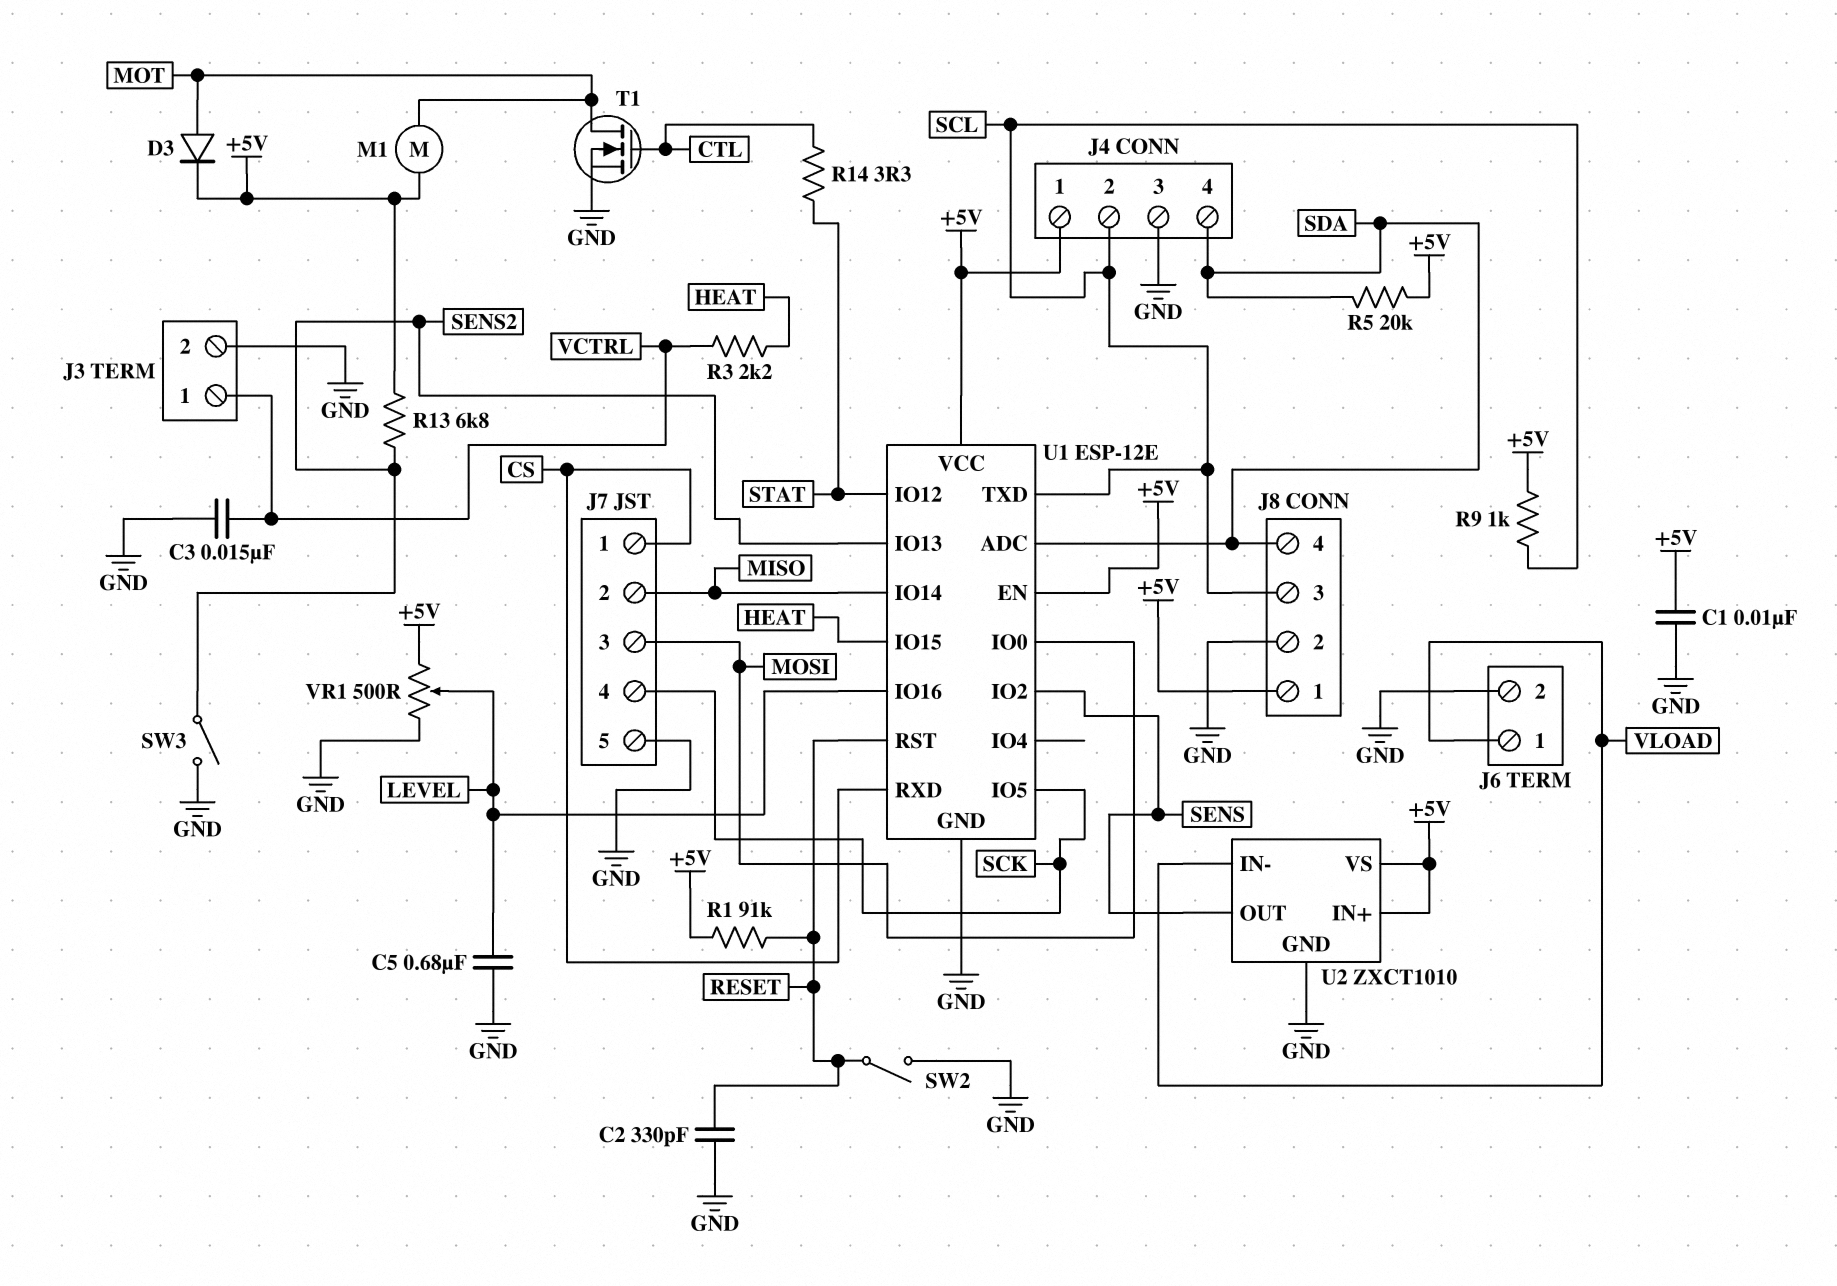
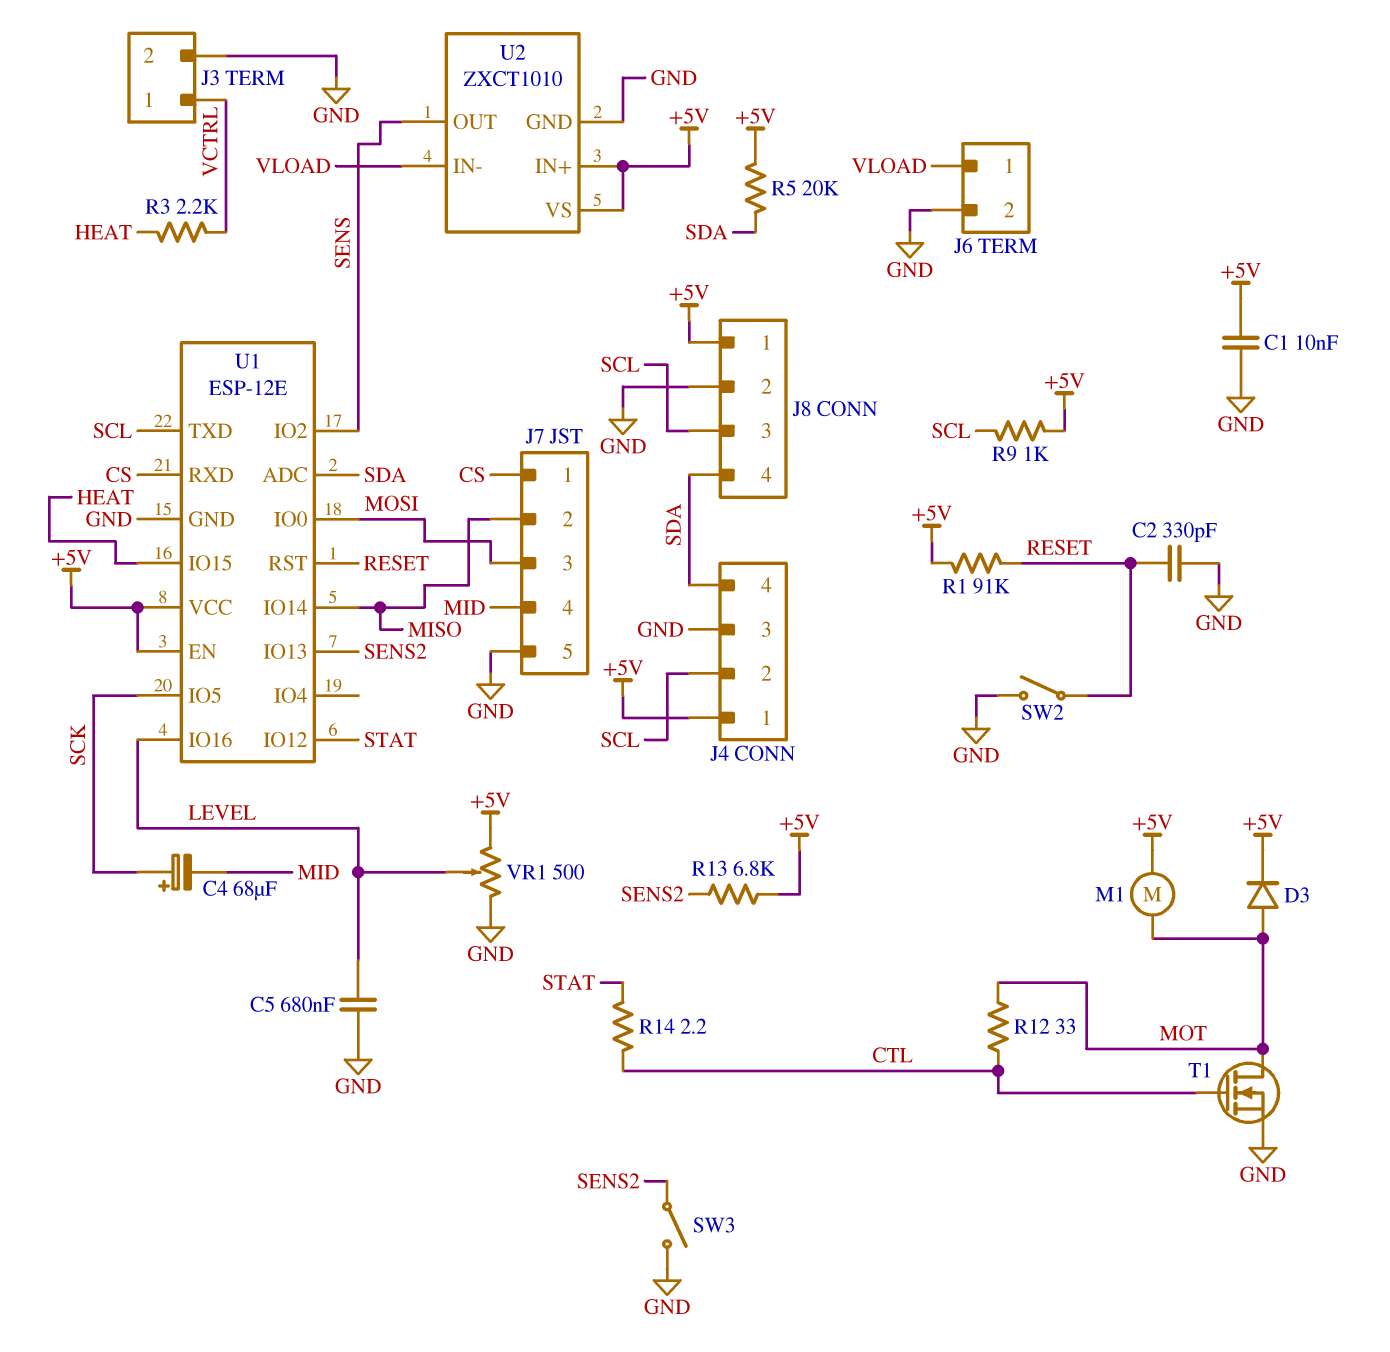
C3: 15nF (GND, VCTRL) -> none
C4: none -> 68uF (plus SCK, minus MID)
J7 pin 4: SCK -> MID
R12: none -> 33 (CTL, MOT)
R14: 3.3 (CTL, STAT) -> 2.2 (CTL, STAT)

